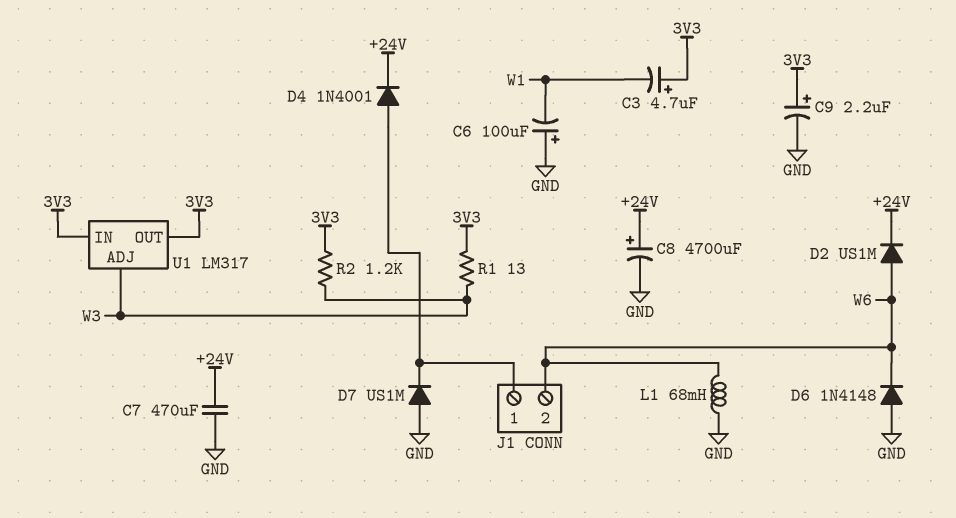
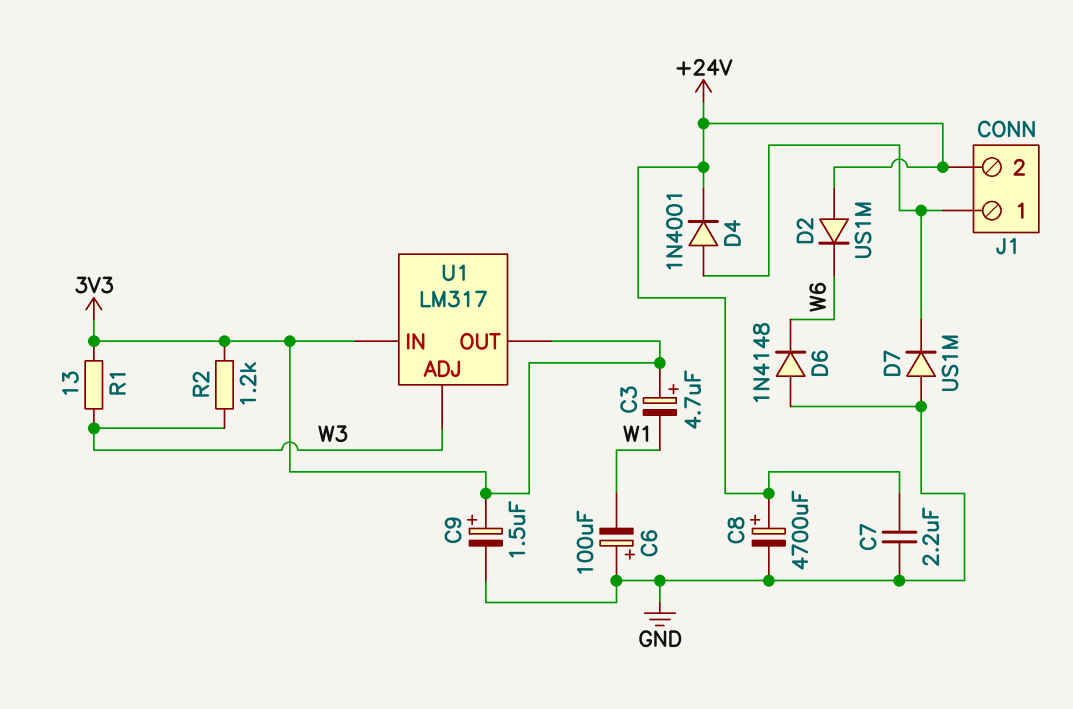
C7: 470uF (+24V, GND) -> 2.2uF (+24V, GND)
C9: 2.2uF (plus 3V3, minus GND) -> 1.5uF (plus 3V3, minus GND)
D2: diode US1M (A W6, K +24V) -> diode US1M (A +24V, K W6)
J1 pin 2: W6 -> +24V
L1: 68mH (GND, W6) -> none

